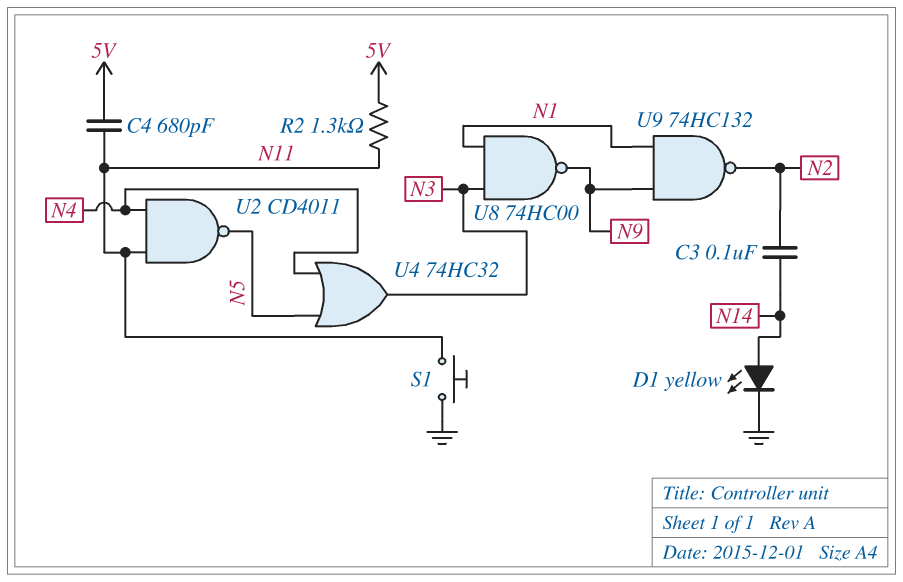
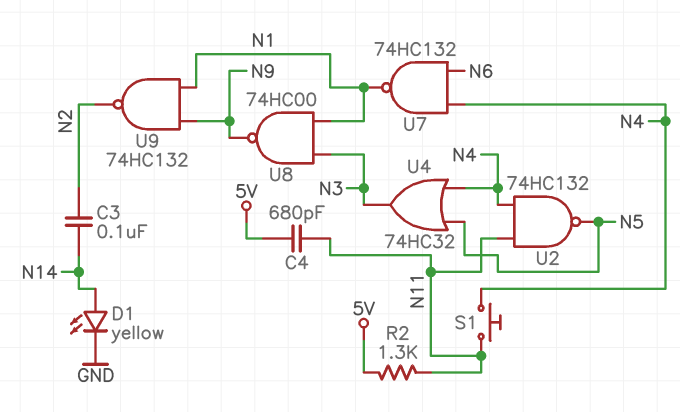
S1: button (GND, N11) -> button (N4, N11)
U2: NAND CD4011 (in N4, in N11, out N5) -> NAND 74HC132 (in N4, in N11, out N5)
U7: none -> NAND 74HC132 (in N4, in N6, out N1)

